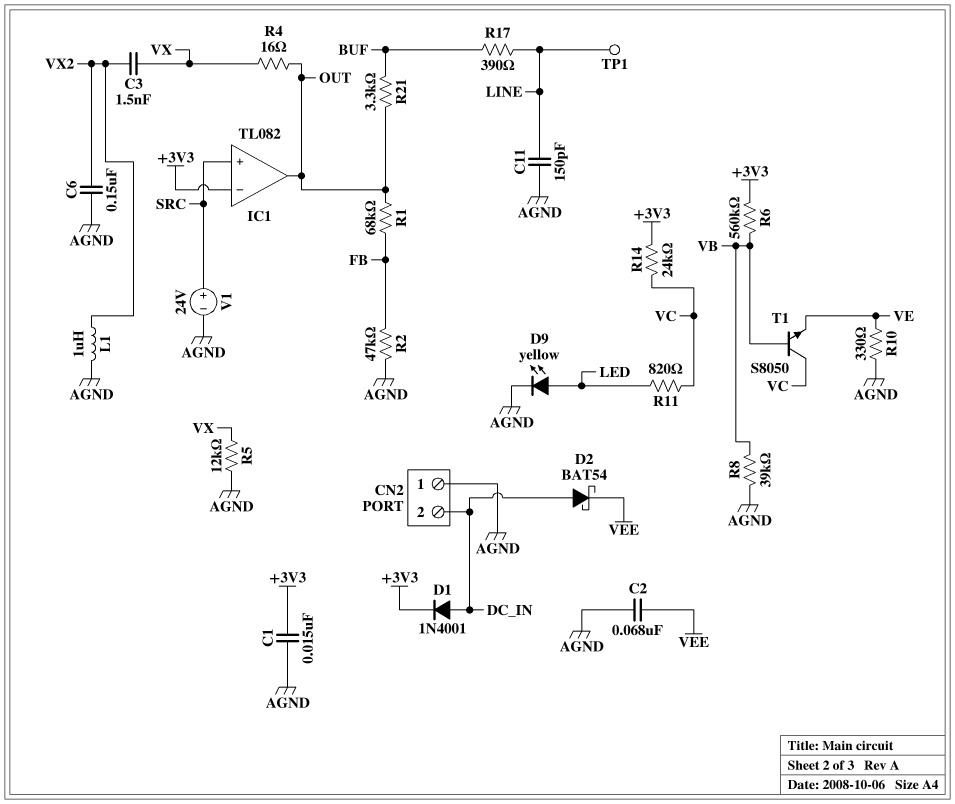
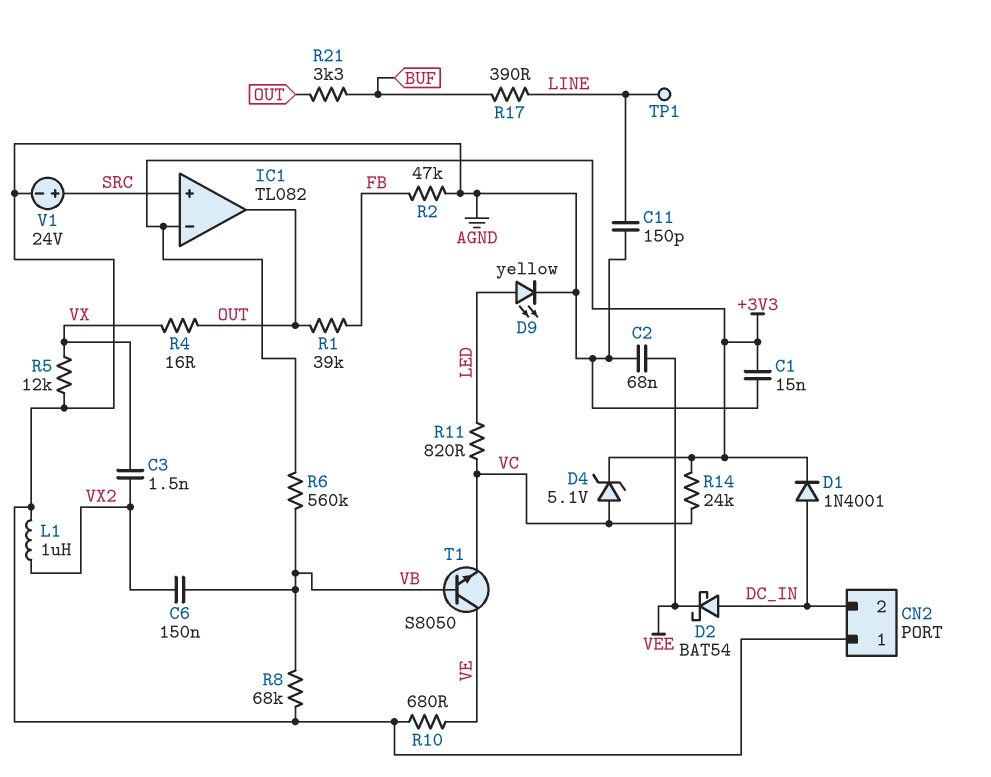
C6: 150nF (AGND, VX2) -> 150nF (VB, VX2)
D4: none -> zener 5.1V (A VC, K +3V3)
R1: 68k (FB, OUT) -> 39k (FB, OUT)
R8: 39k (AGND, VB) -> 68k (AGND, VB)
R10: 330 (AGND, VE) -> 680 (AGND, VE)
T1: NPN S8050 (B VB, C VC, E VE) -> NPN S8050 (B VB, C VE, E VC)

